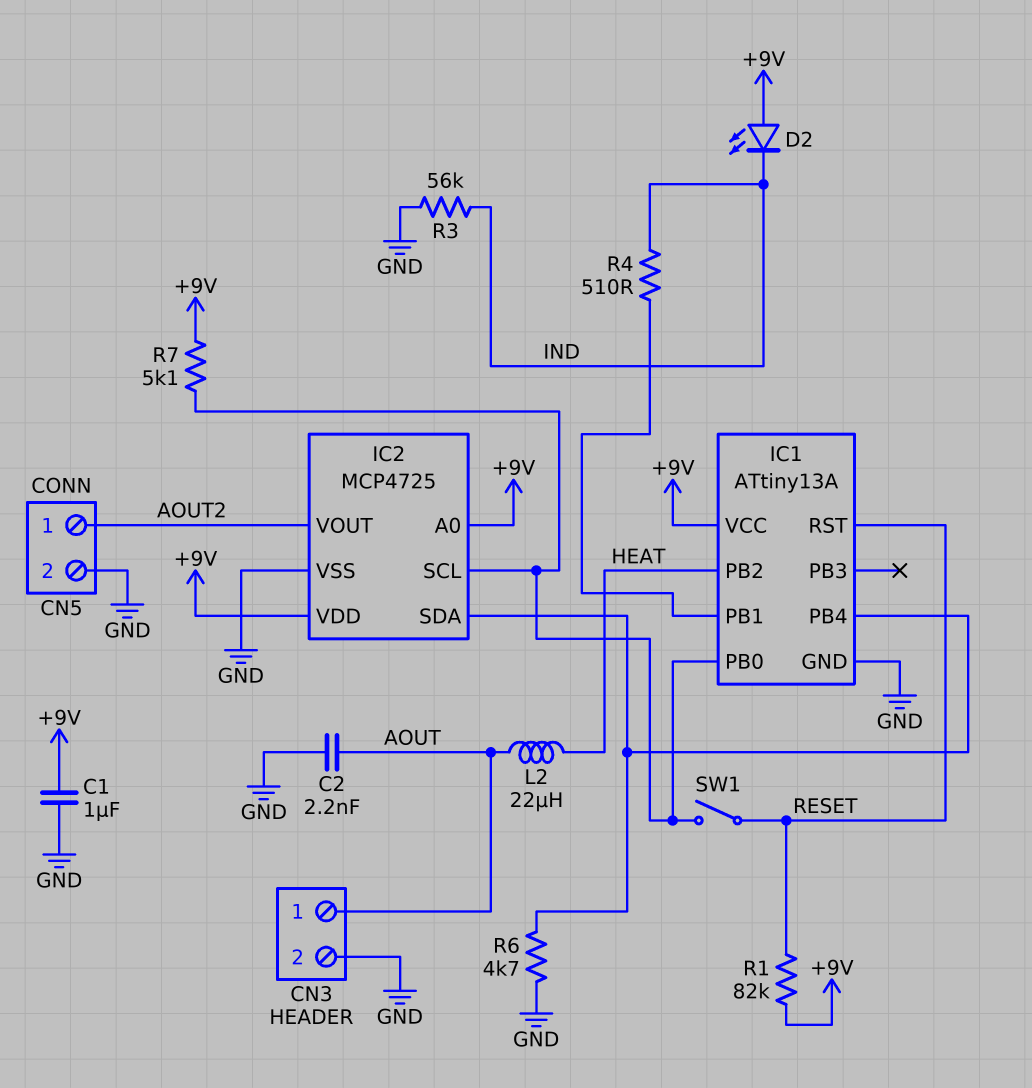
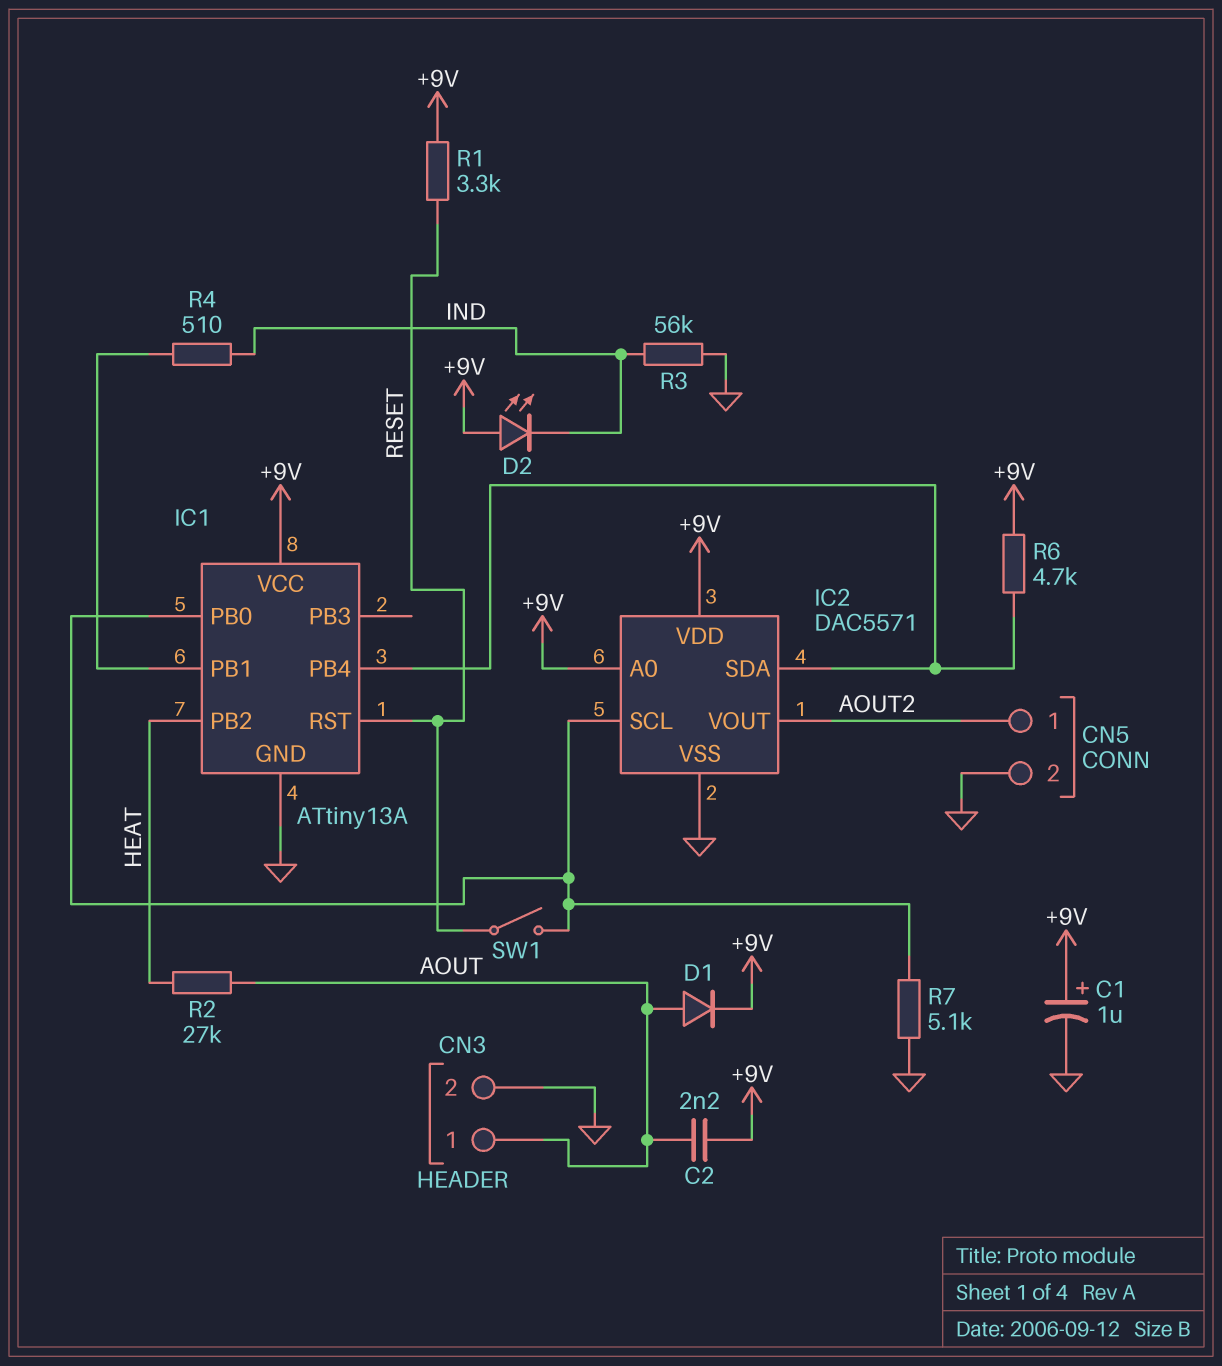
C1: 1uF (+9V, GND) -> 1uF (plus +9V, minus GND)
C2: 2.2nF (AOUT, GND) -> 2.2nF (+9V, AOUT)
D1: none -> diode (A AOUT, K +9V)
IC2: MCP4725 -> DAC5571
L2: 22uH (AOUT, HEAT) -> none
R1: 82k (+9V, RESET) -> 3.3k (+9V, RESET)
R2: none -> 27k (AOUT, HEAT)
R6: 4.7k (GND, IC1/PB4) -> 4.7k (+9V, IC1/PB4)
R7: 5.1k (+9V, IC1/PB0) -> 5.1k (GND, IC1/PB0)

